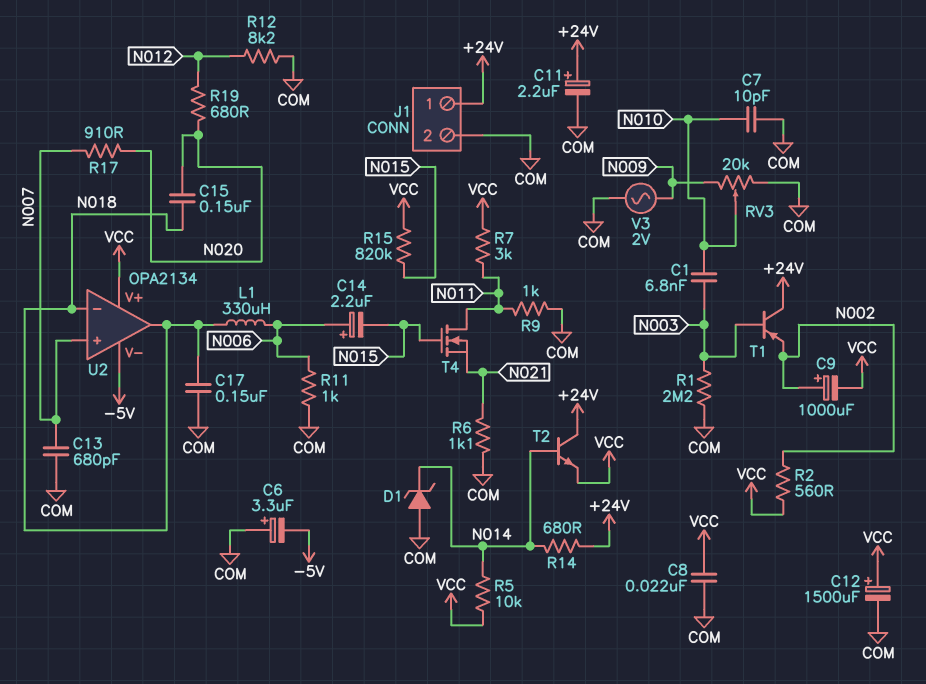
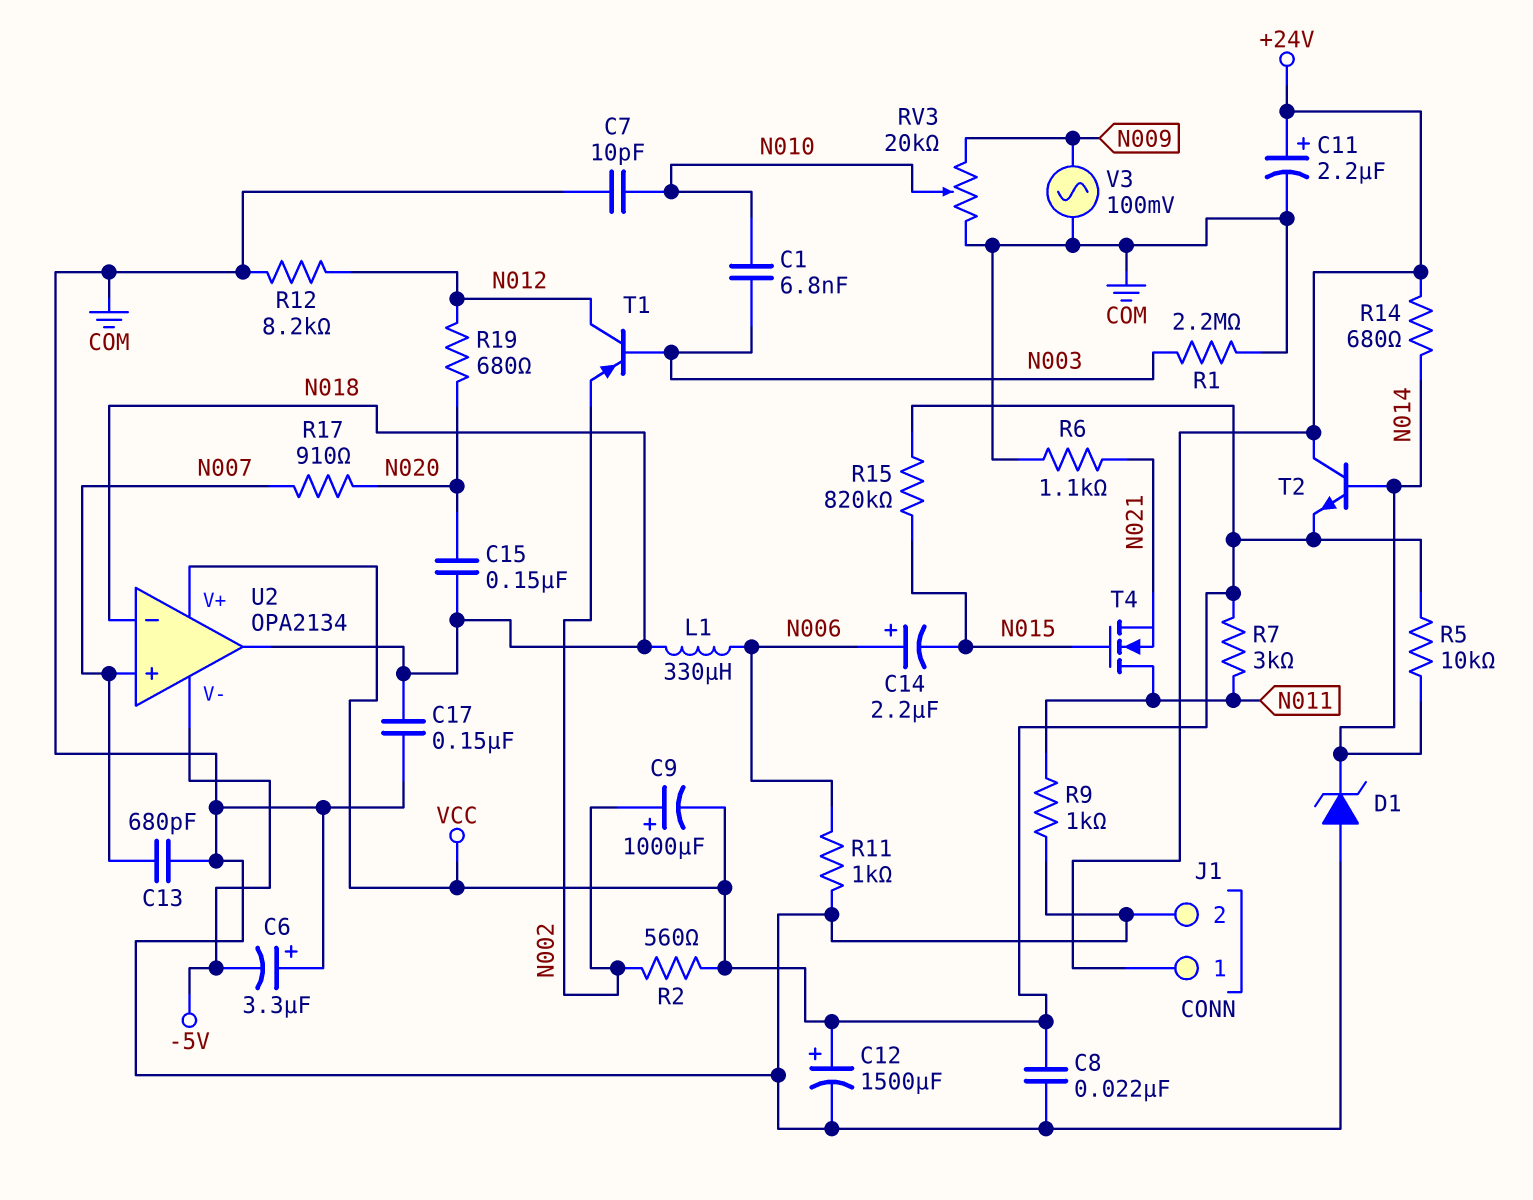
T1: PNP (B N003, C +24V, E N002) -> PNP (B N003, C N012, E N002)
V3: AC 2V (COM, N009) -> AC 100mV (COM, N009)

